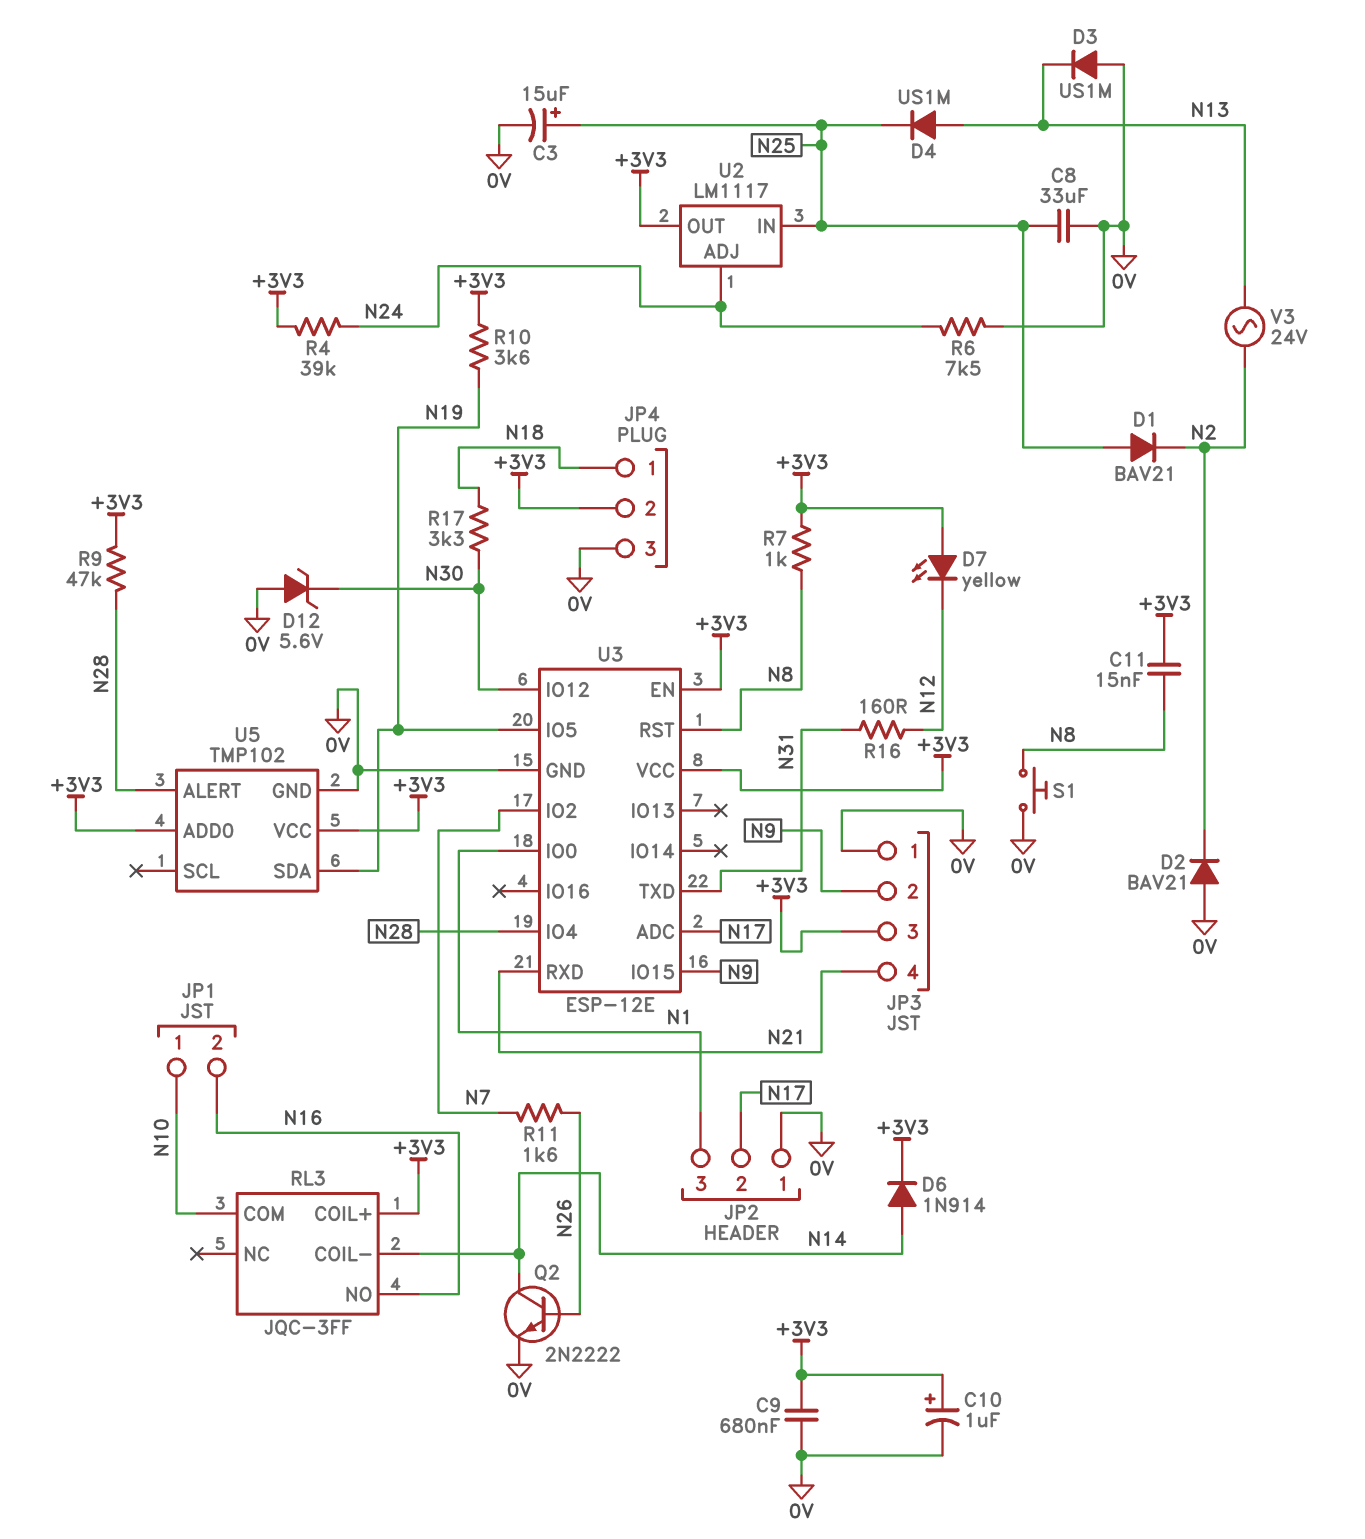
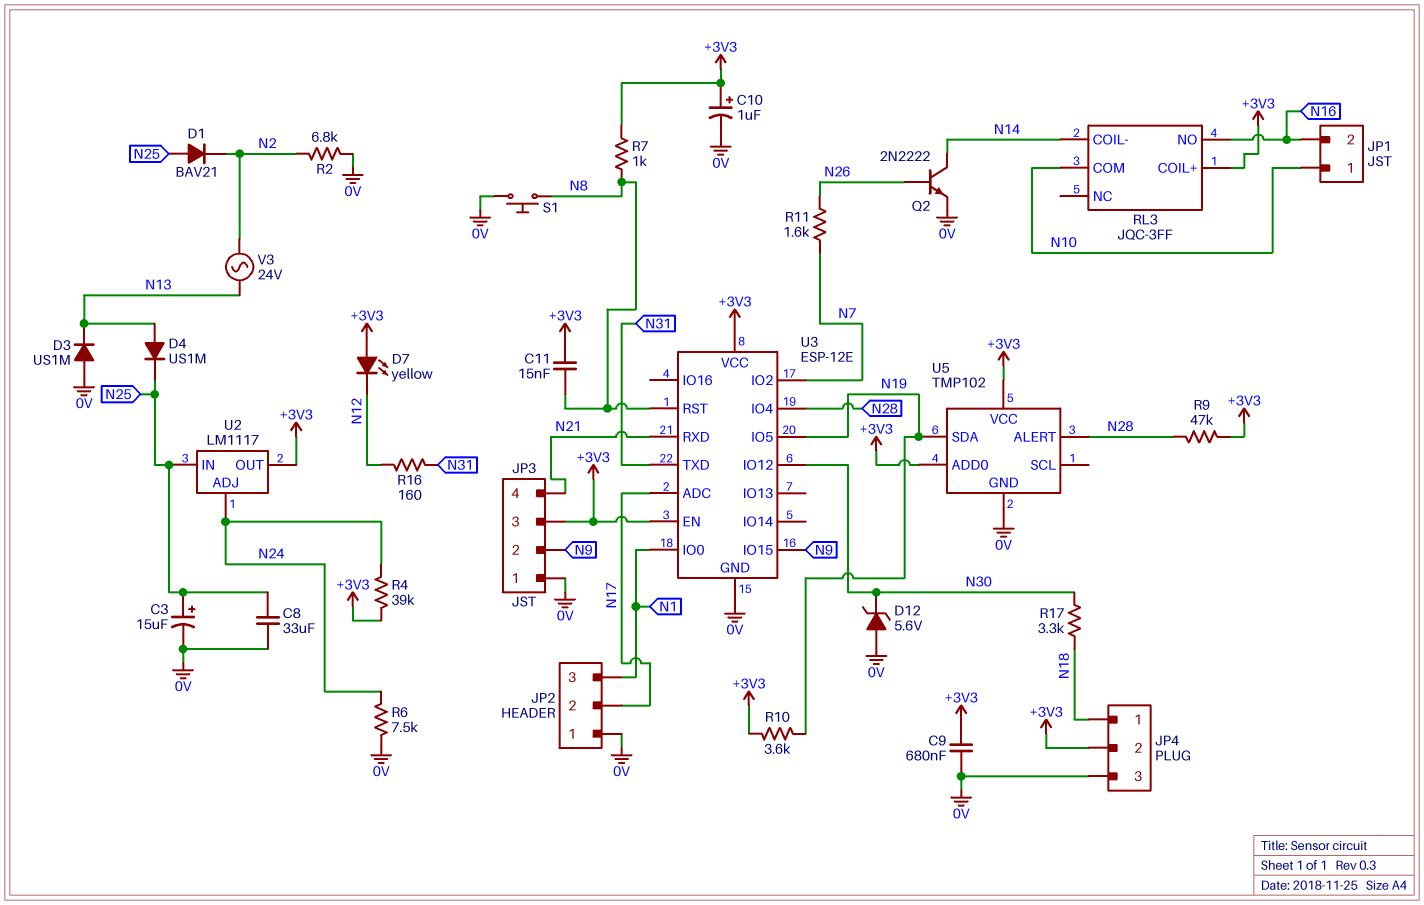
D2: diode BAV21 (A 0V, K N2) -> none
D6: diode 1N914 (A N14, K +3V3) -> none
R2: none -> 6.8k (0V, N2)

